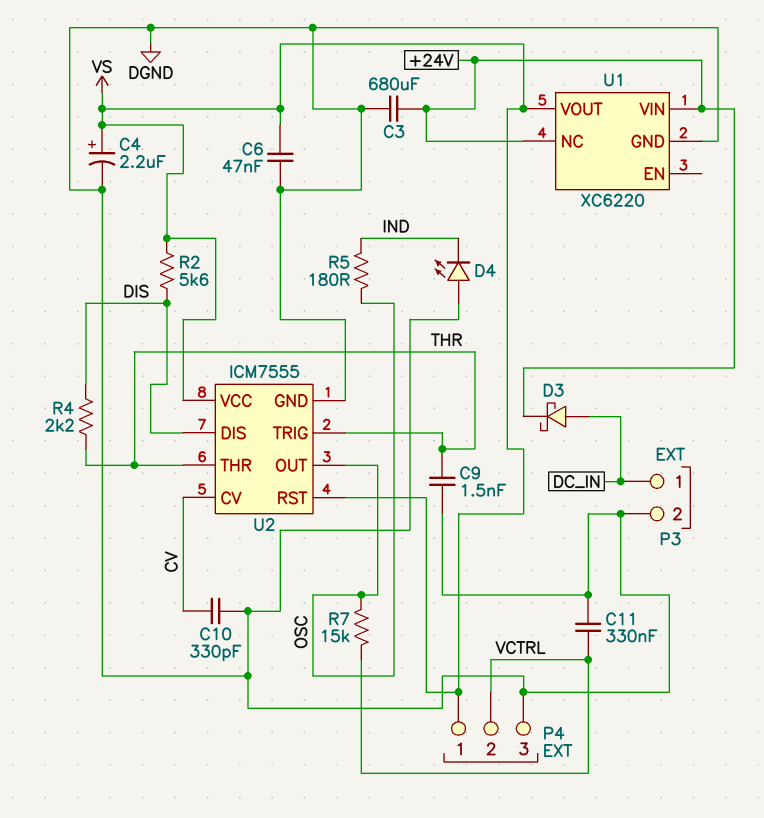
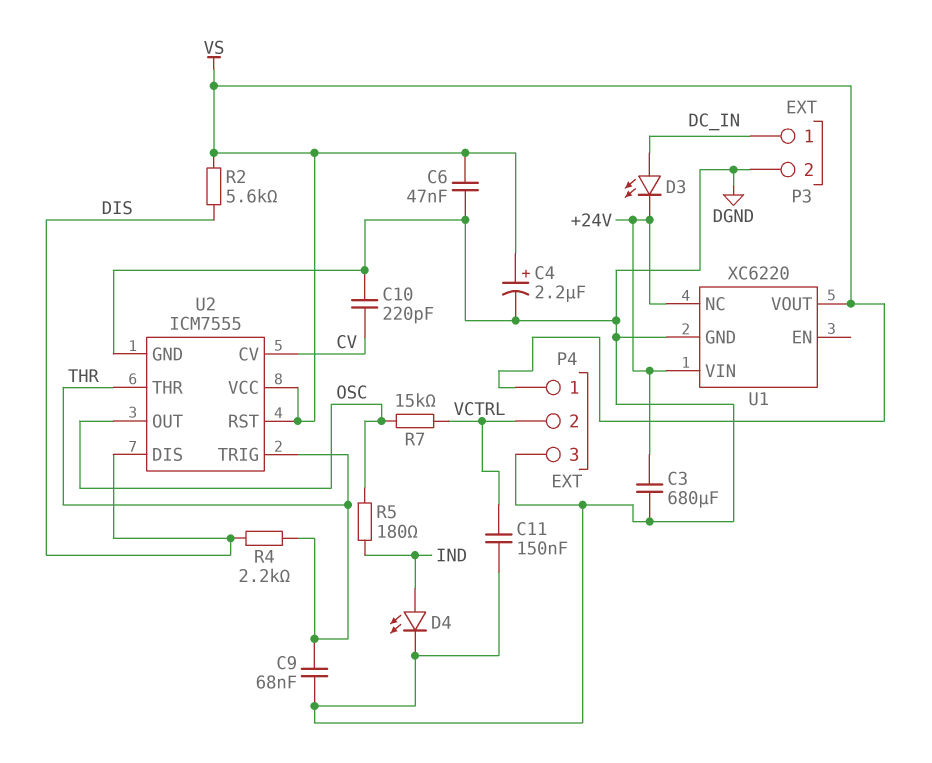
C9: 1.5nF (DGND, THR) -> 68nF (DGND, THR)
C10: 330pF (CV, DGND) -> 220pF (CV, DGND)
C11: 330nF (DGND, VCTRL) -> 150nF (DGND, VCTRL)
D3: schottky (A DC_IN, K +24V) -> LED (A DC_IN, K +24V)
D4: LED (A DGND, K IND) -> LED (A IND, K DGND)

